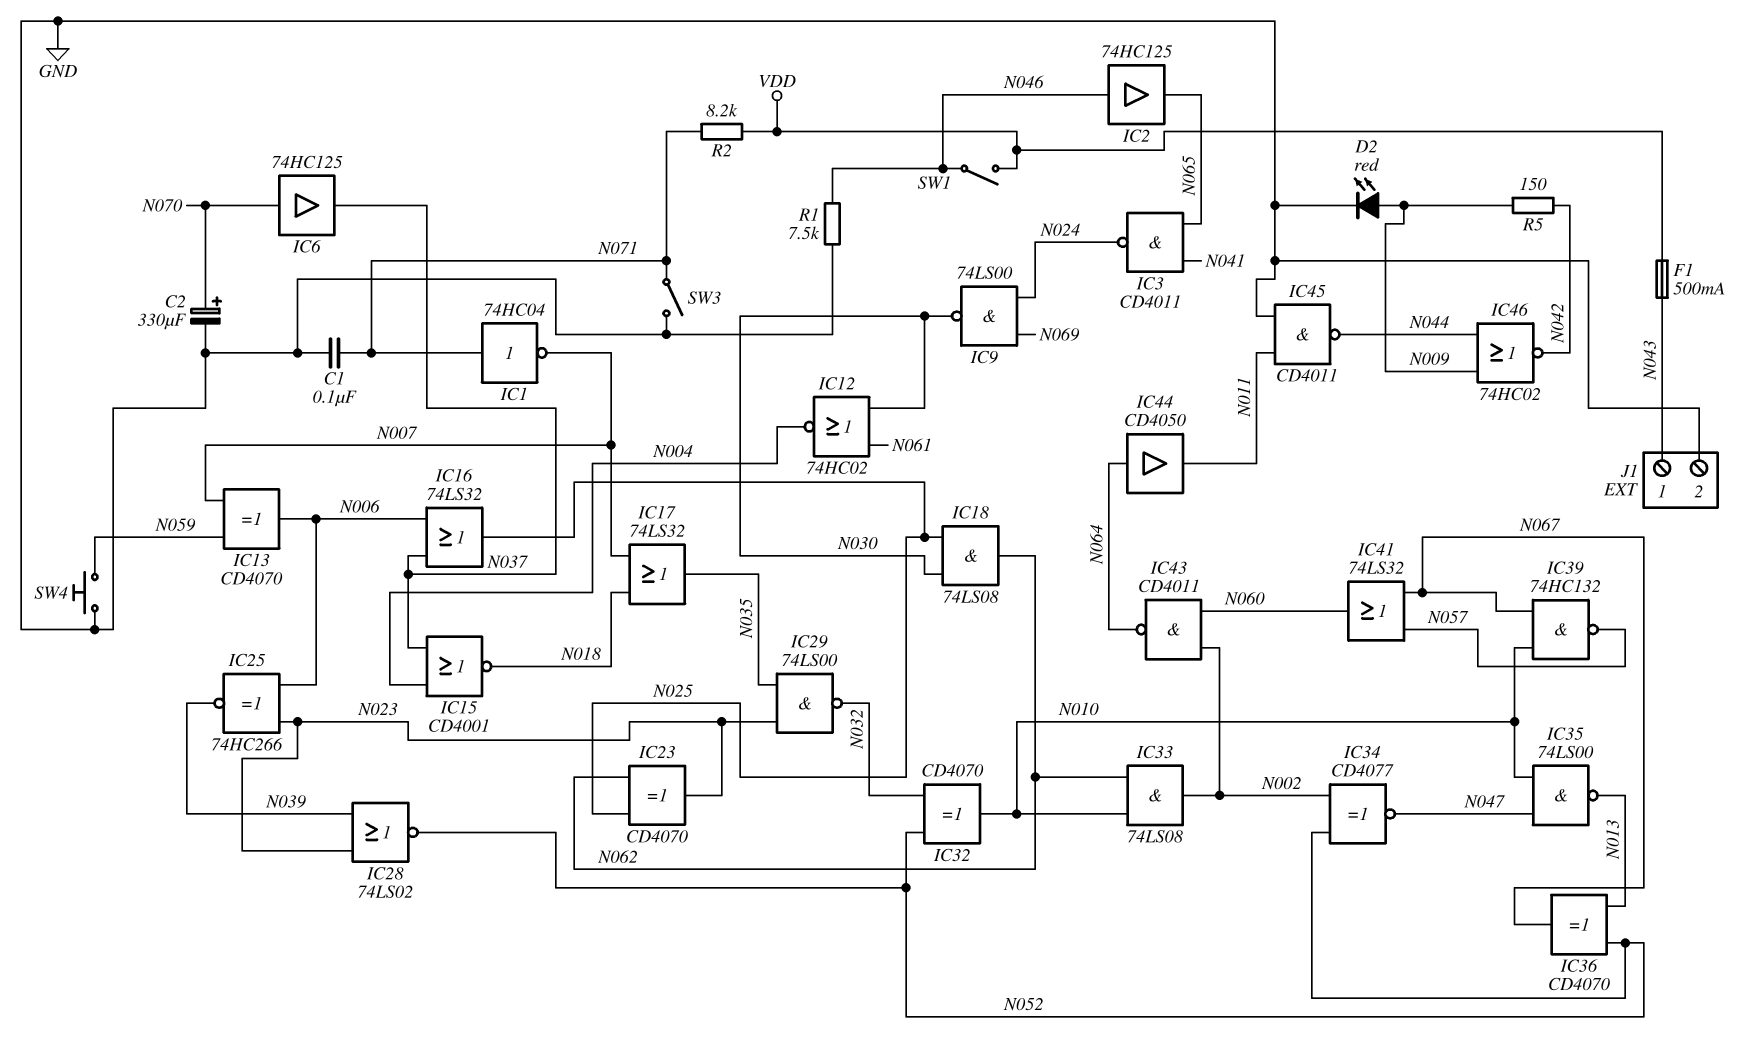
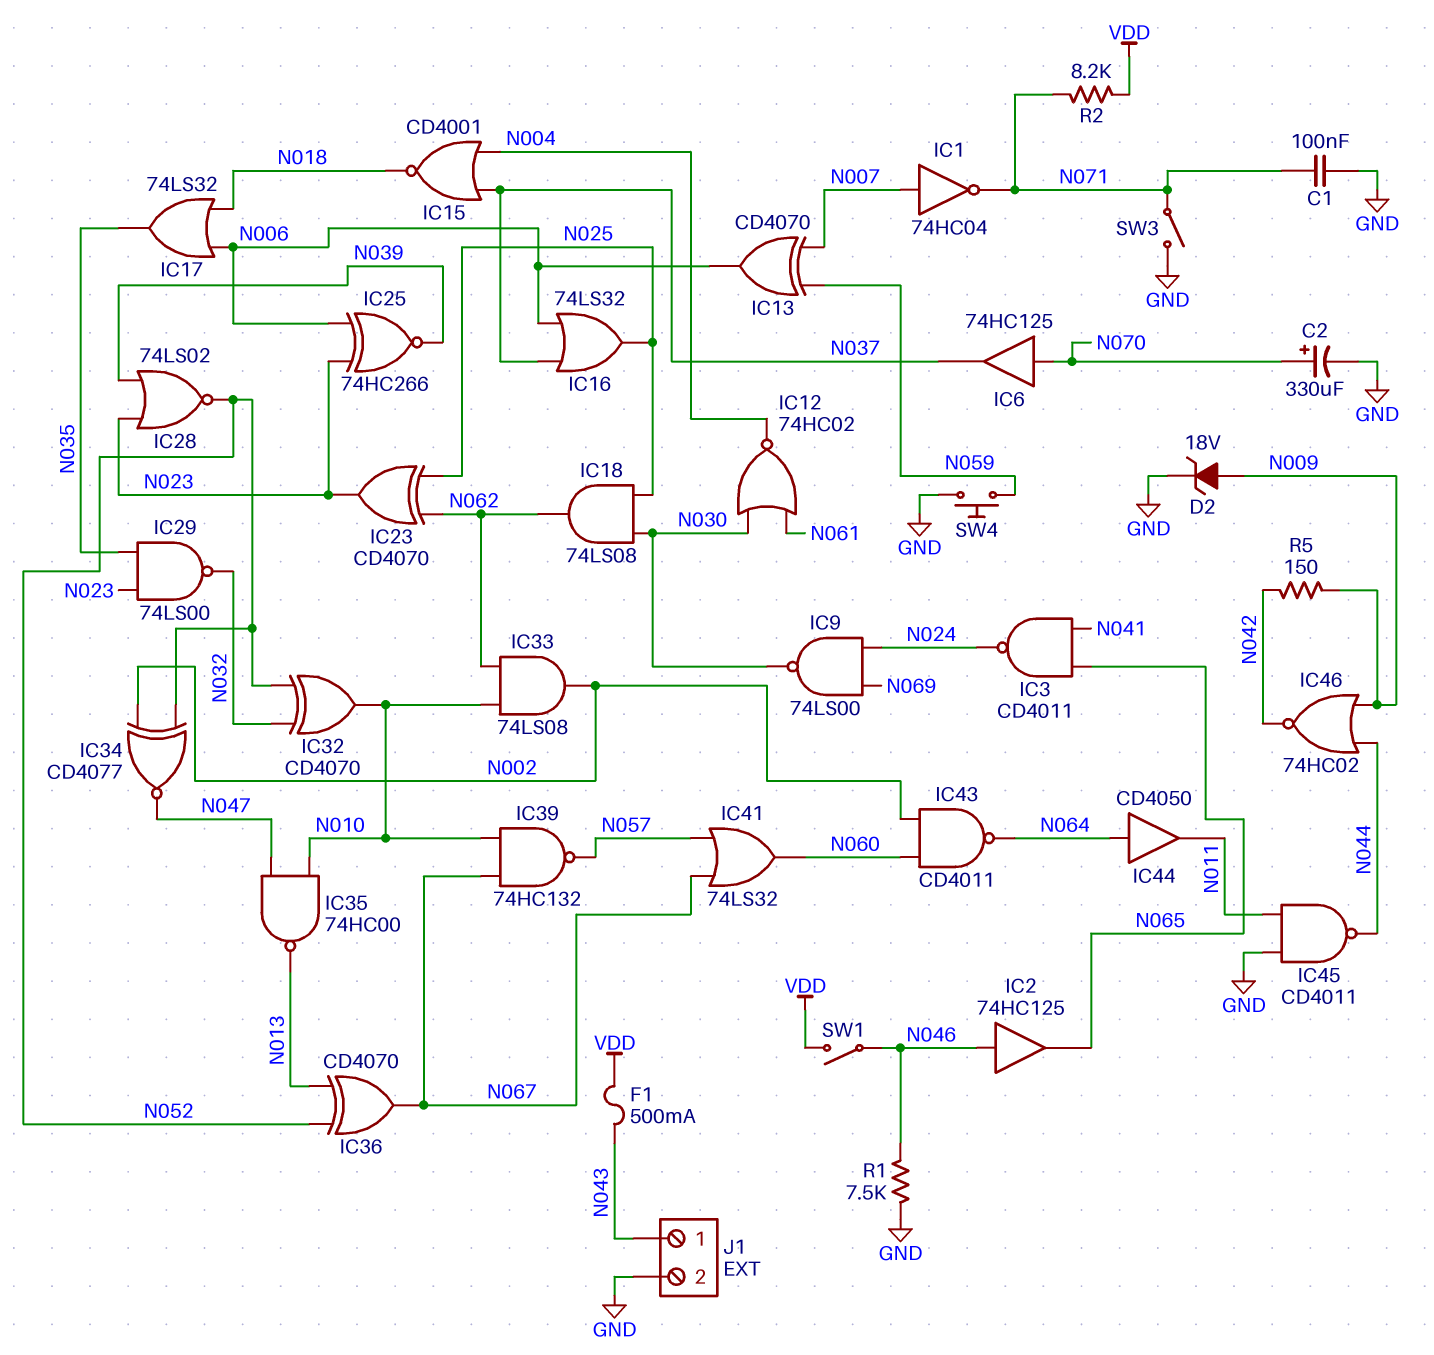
D2: LED red (A N009, K GND) -> zener 18V (A N009, K GND)
IC1: NOT 74HC04 (in N071, out N007) -> NOT 74HC04 (in N007, out N071)
IC17: OR 74LS32 (in N007, in N018, out N035) -> OR 74LS32 (in N006, in N018, out N035)
IC35: NAND 74LS00 (in N010, in N047, out N013) -> NAND 74HC00 (in N010, in N047, out N013)

